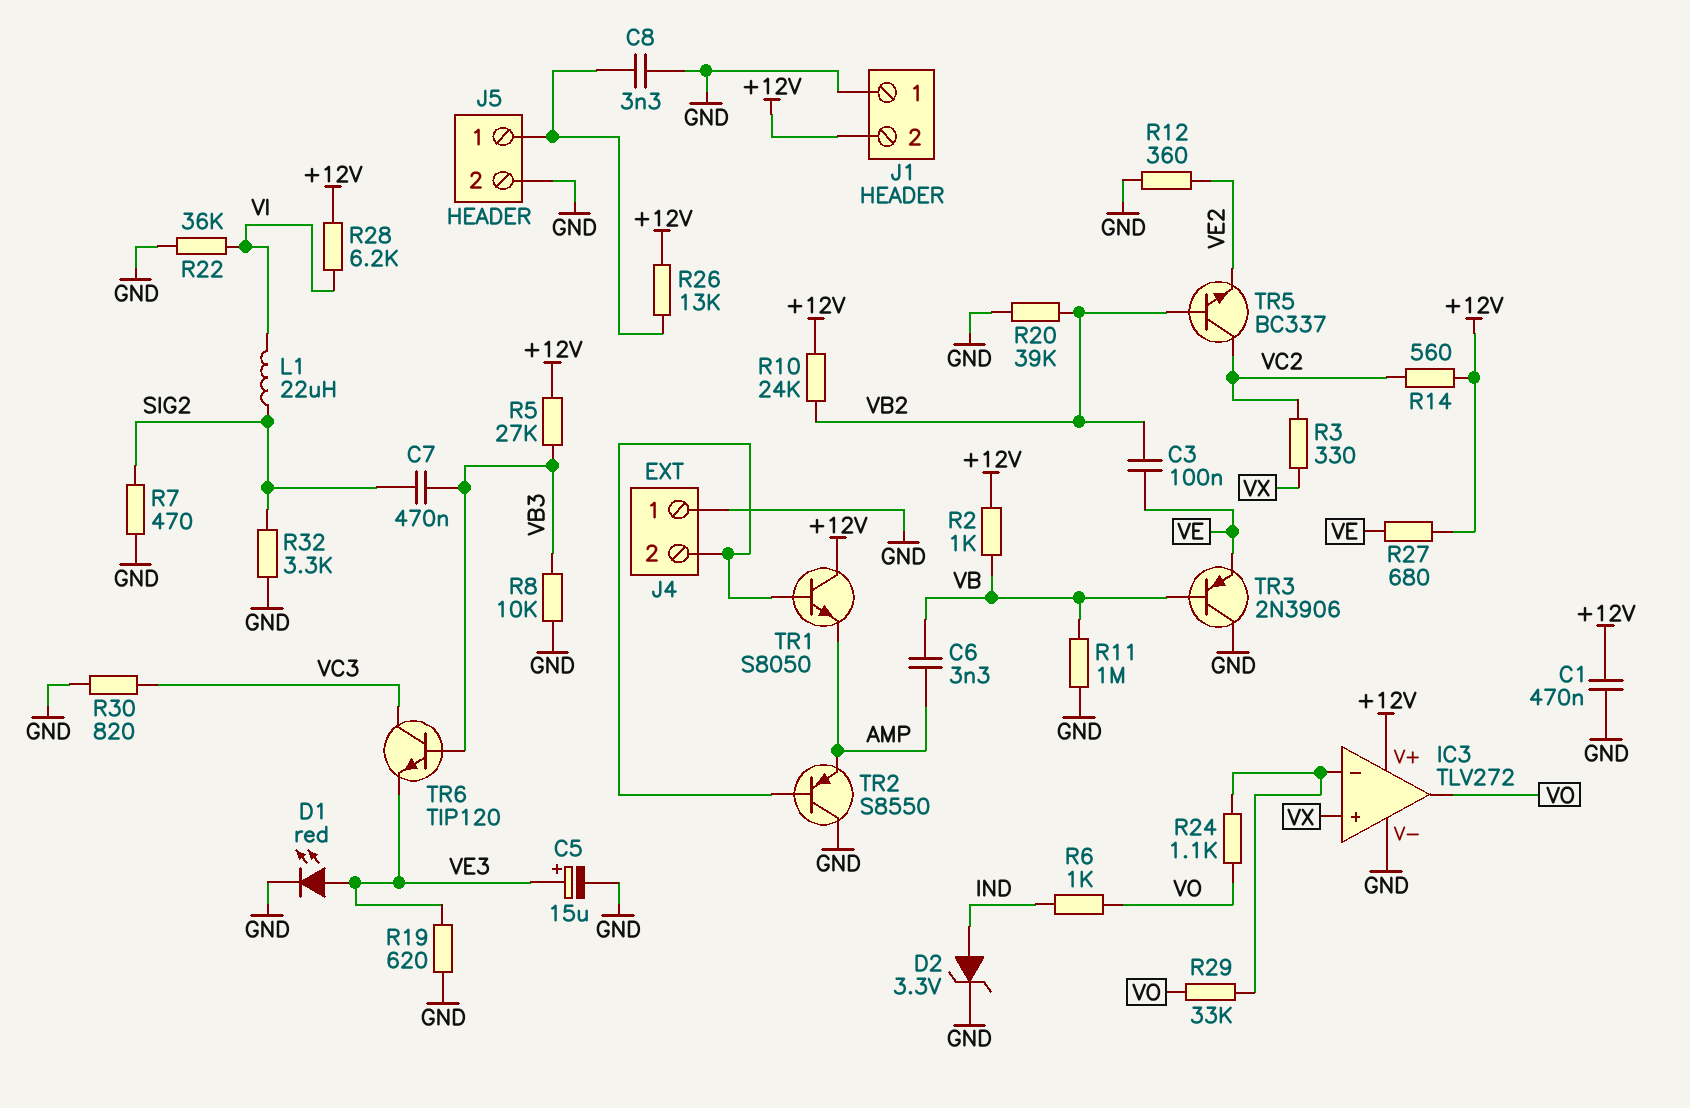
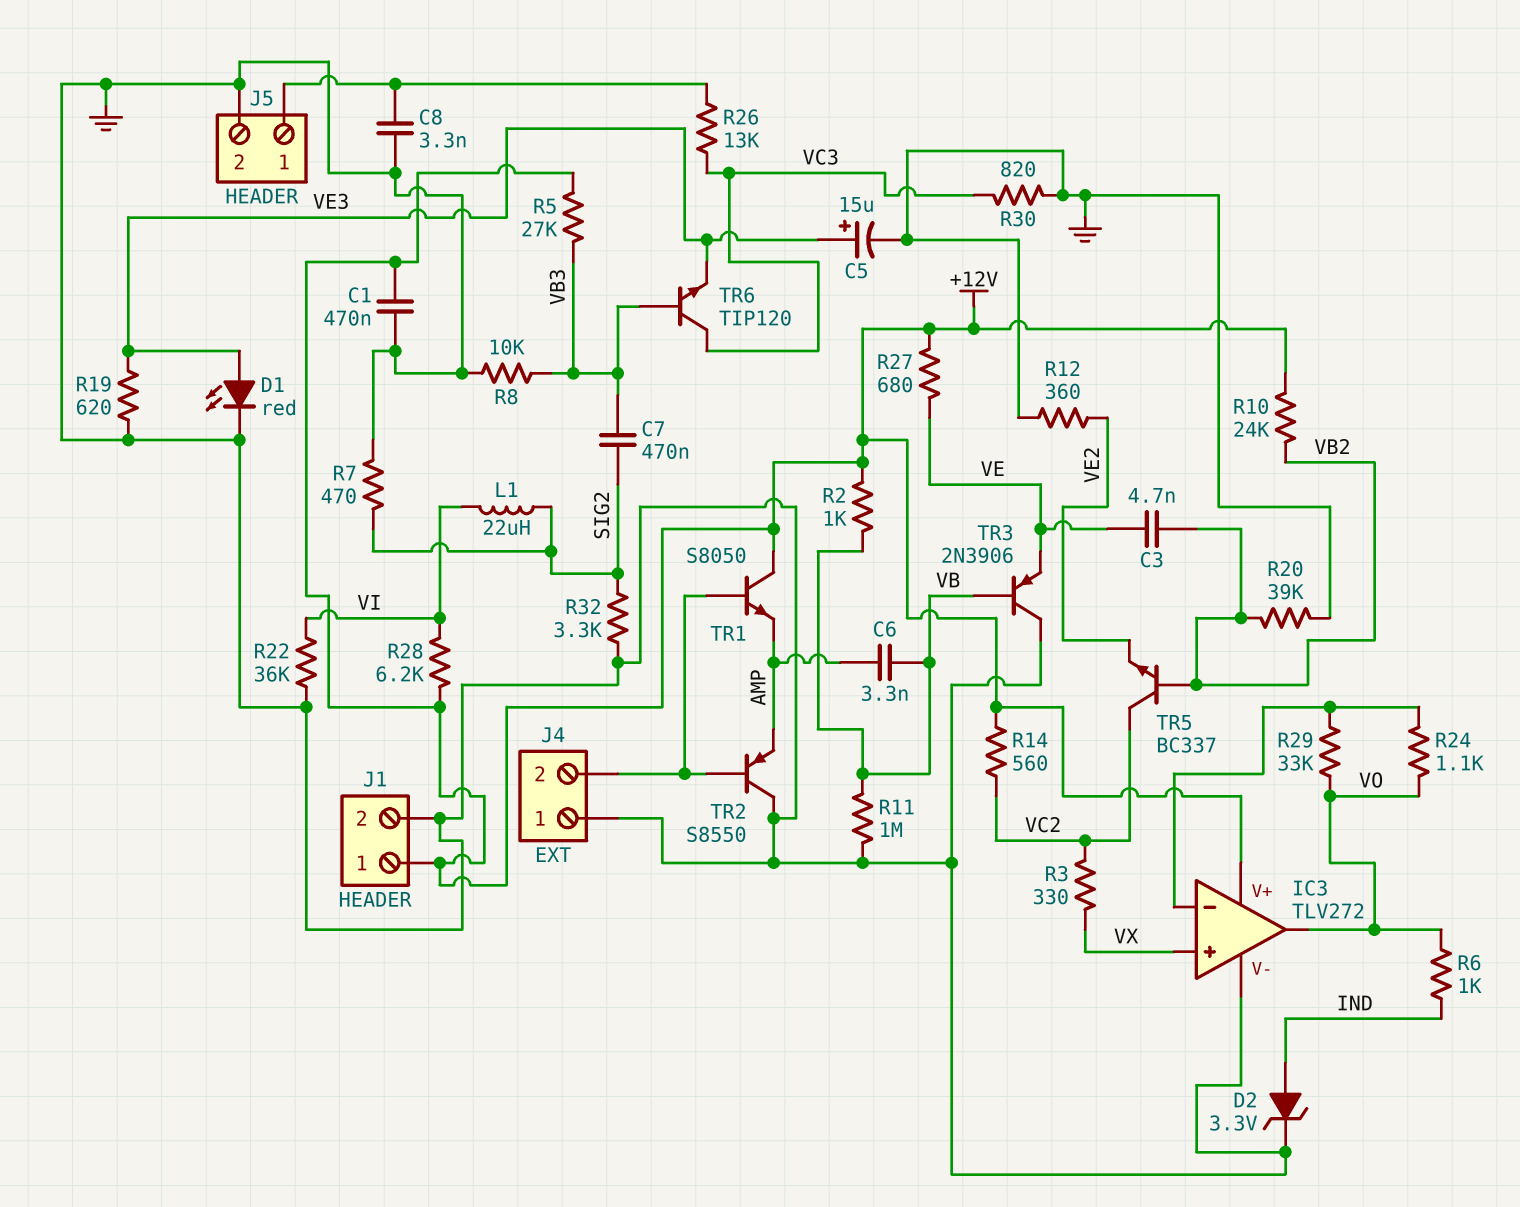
C3: 100nF (VB2, VE) -> 4.7nF (VB2, VE)
J1 pin 1: GND -> +12V
J1 pin 2: +12V -> GND
R26: 13k (+12V, J5/1) -> 13k (J5/1, VC3)

